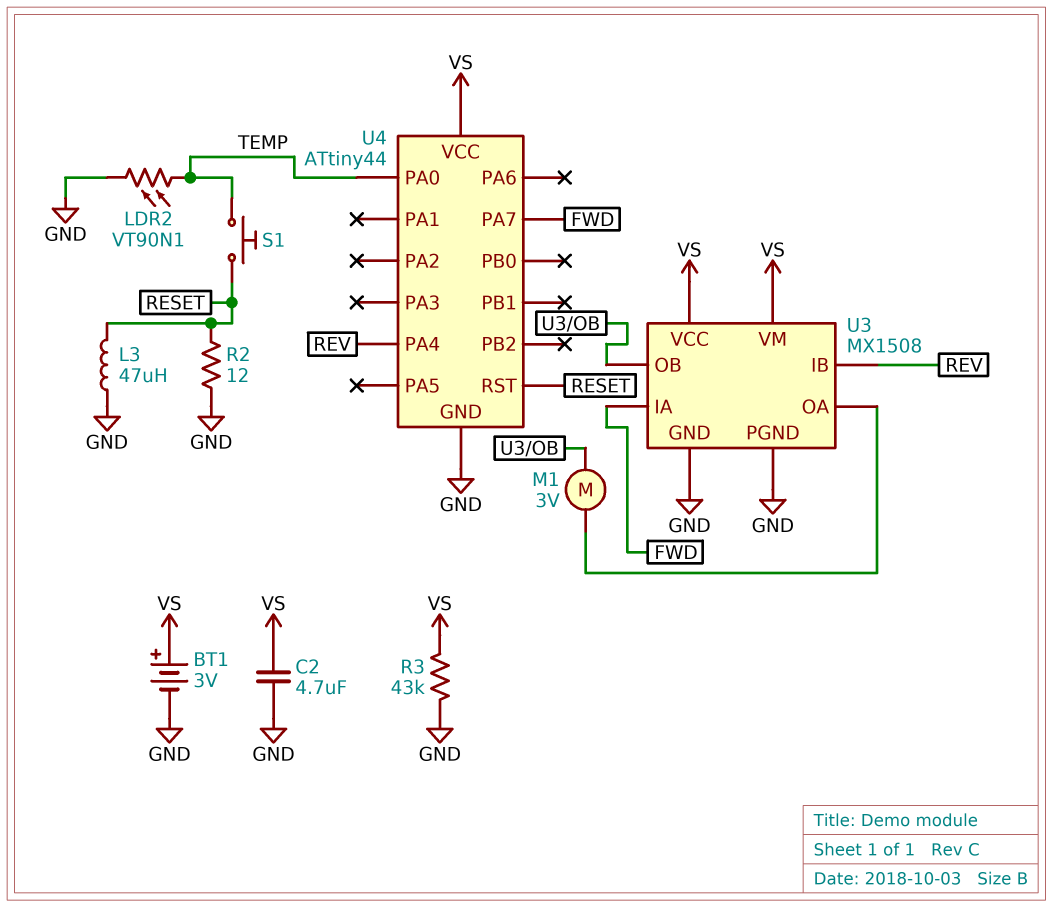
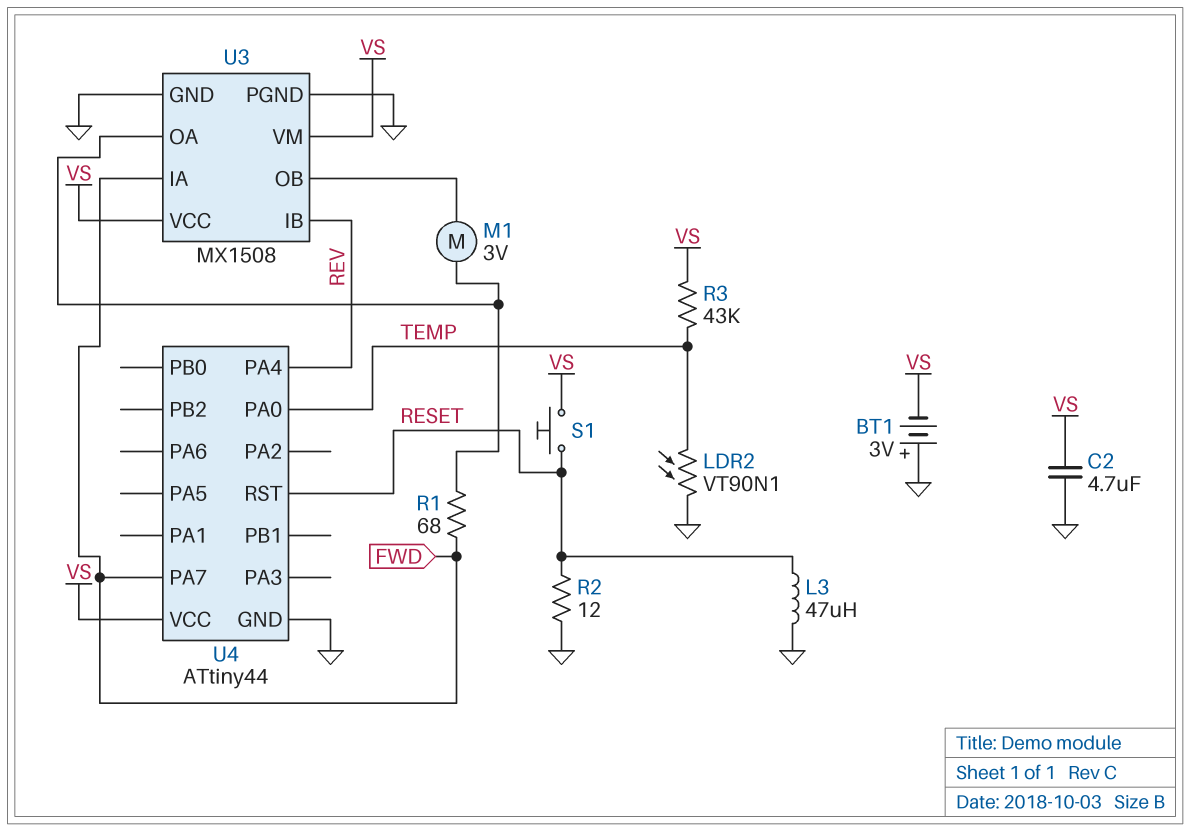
BT1: 3V (plus VS, minus GND) -> 3V (plus GND, minus VS)
R1: none -> 68 (FWD, U3/OA)
R3: 43k (GND, VS) -> 43k (TEMP, VS)
S1: button (RESET, TEMP) -> button (RESET, VS)

